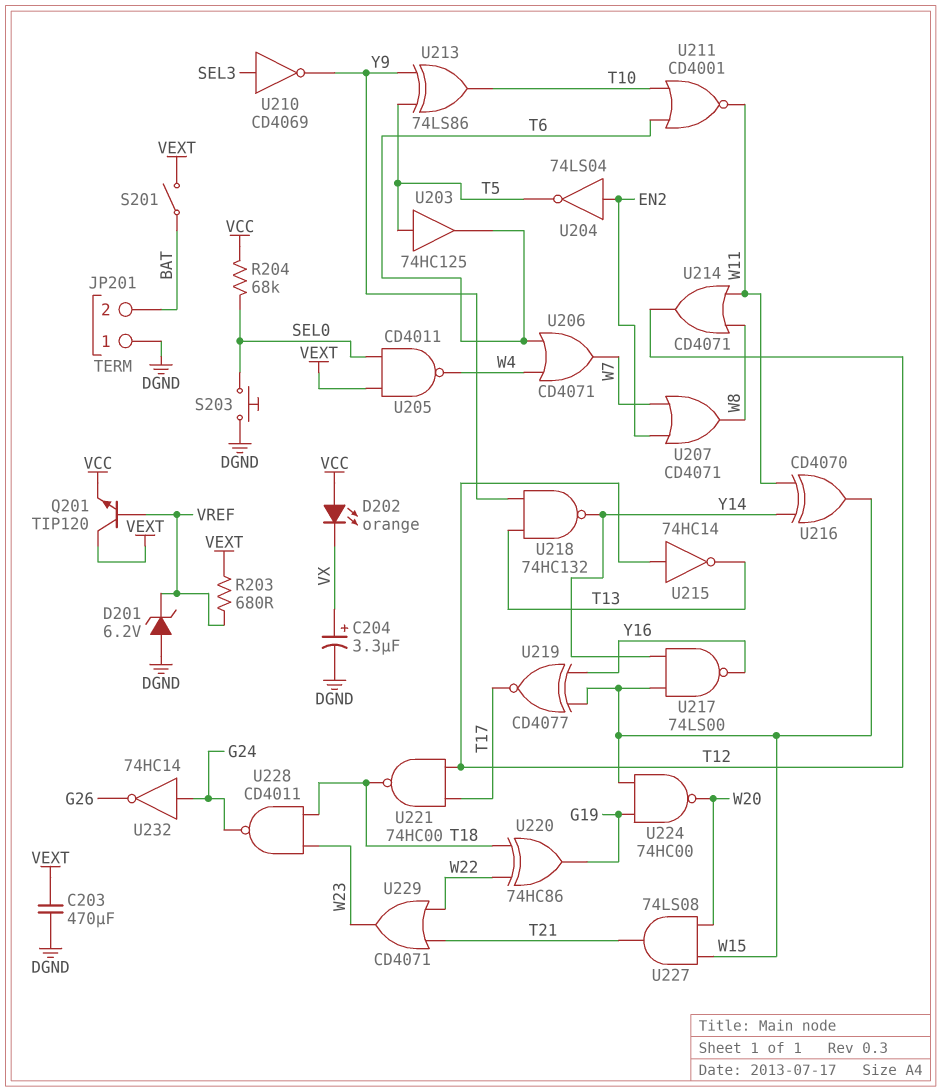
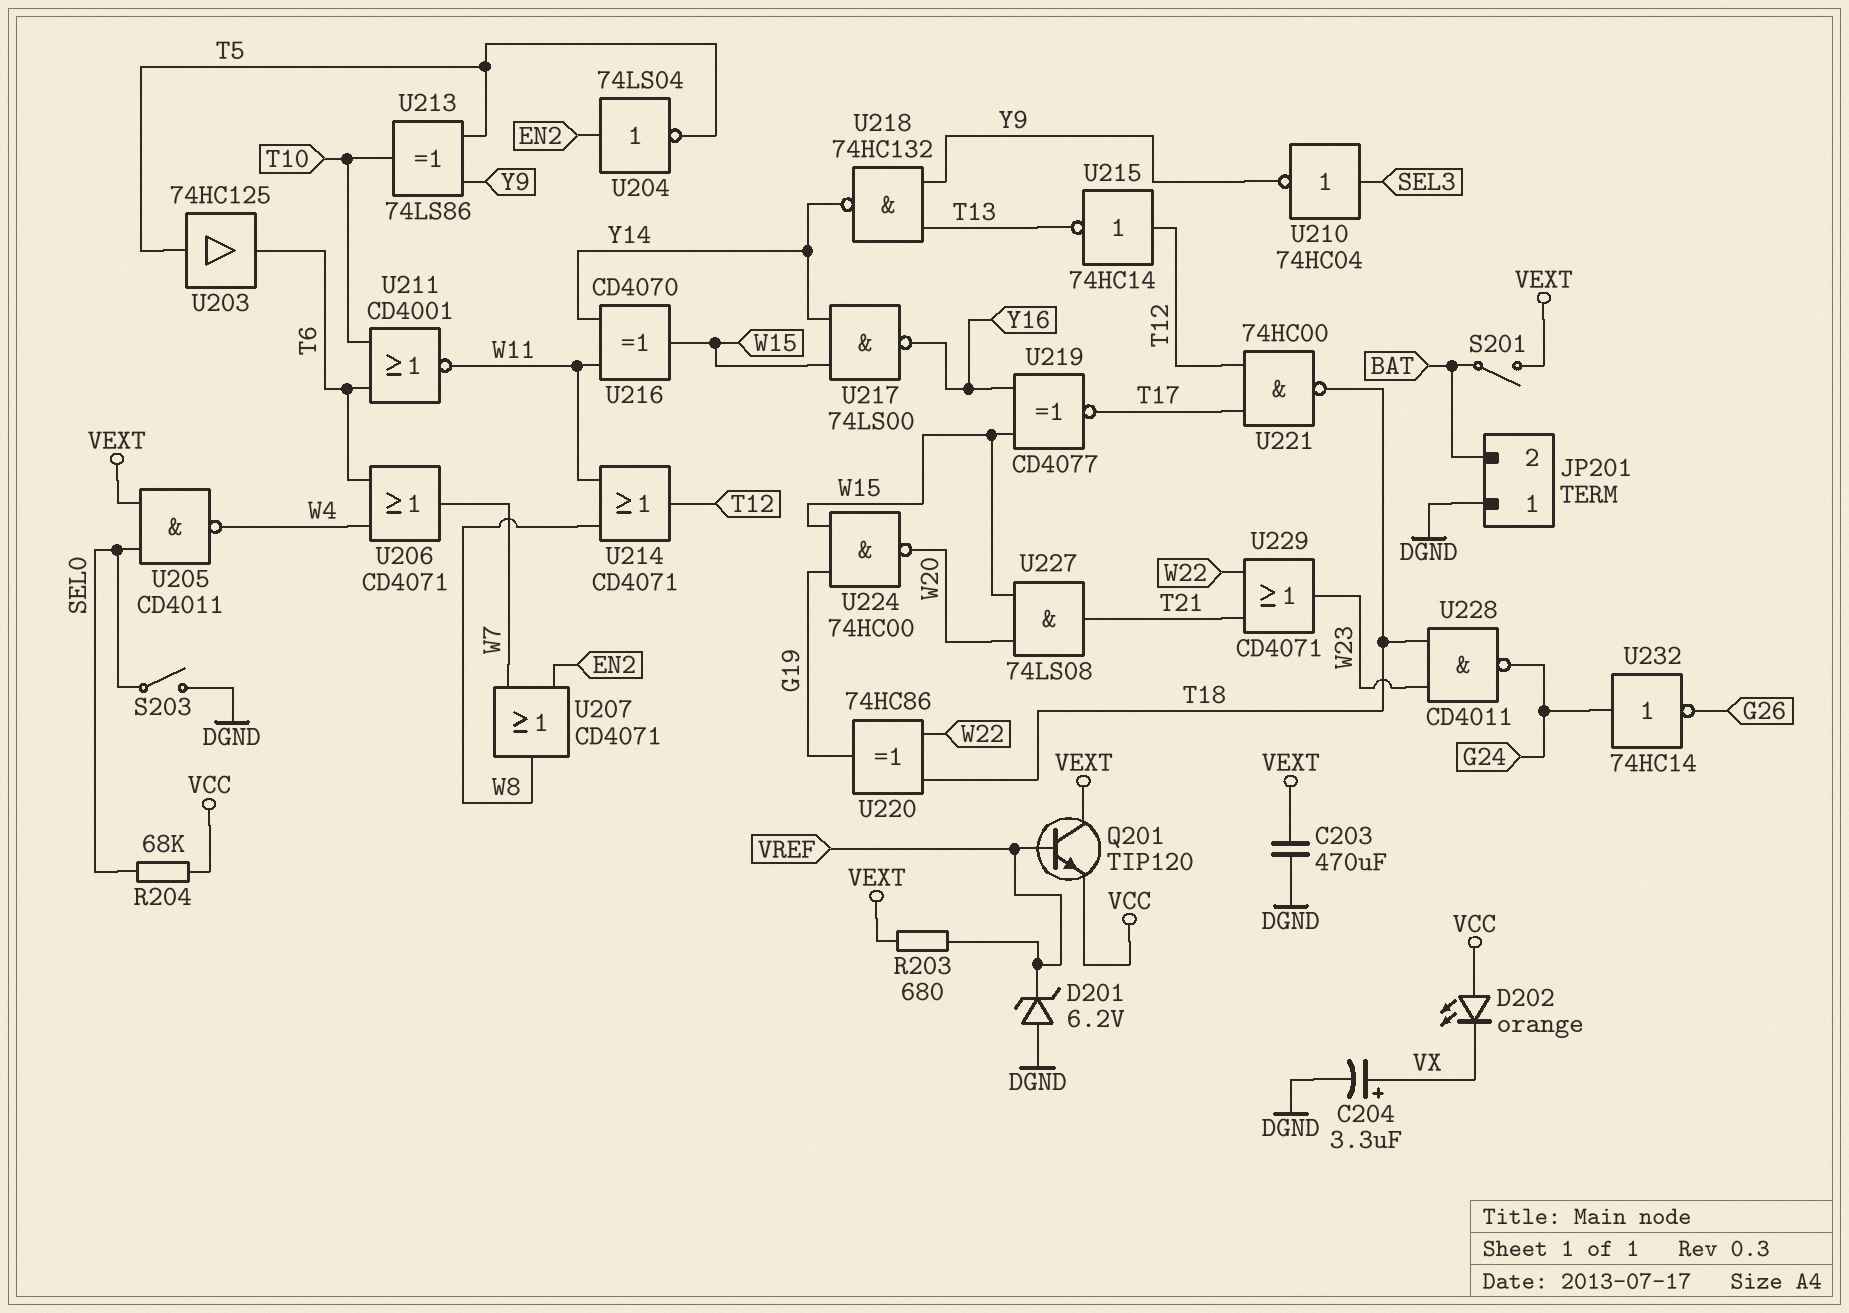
S203: button (DGND, SEL0) -> switch (DGND, SEL0)
U210: NOT CD4069 (in SEL3, out Y9) -> NOT 74HC04 (in SEL3, out Y9)

